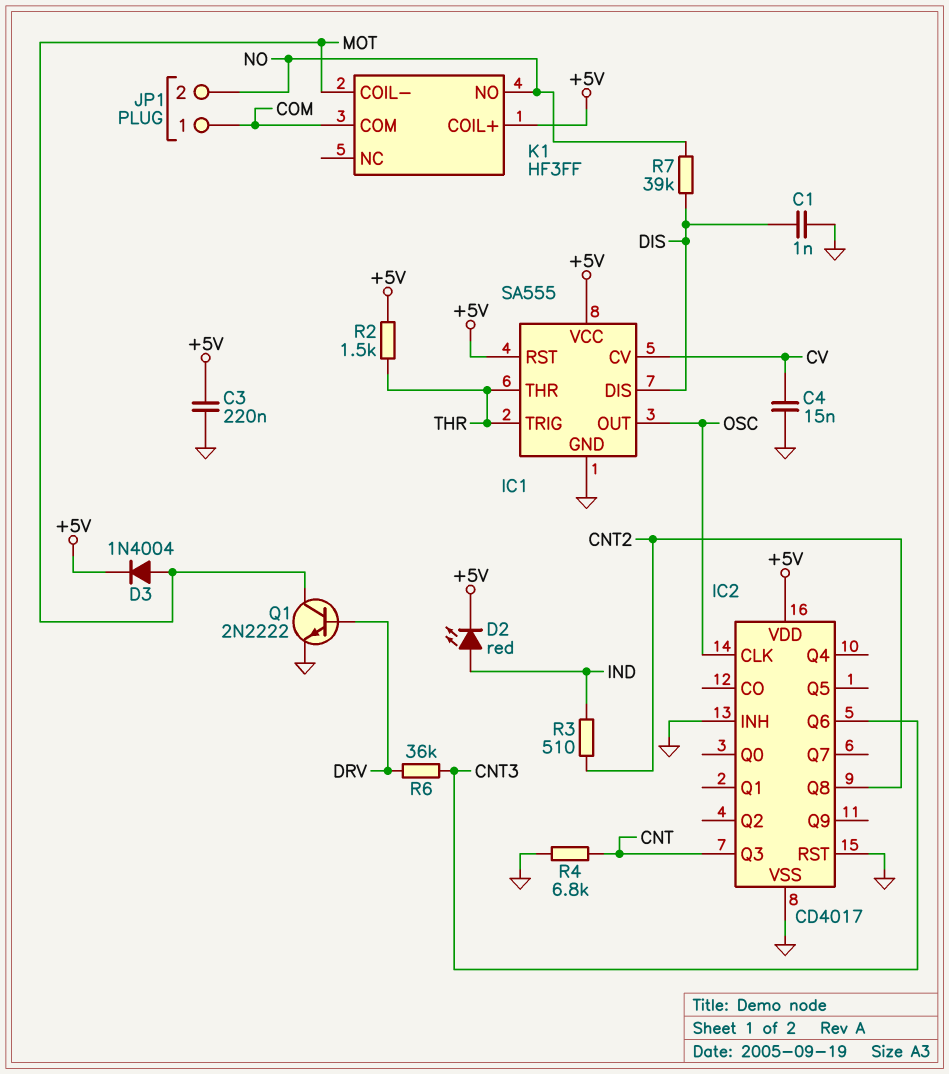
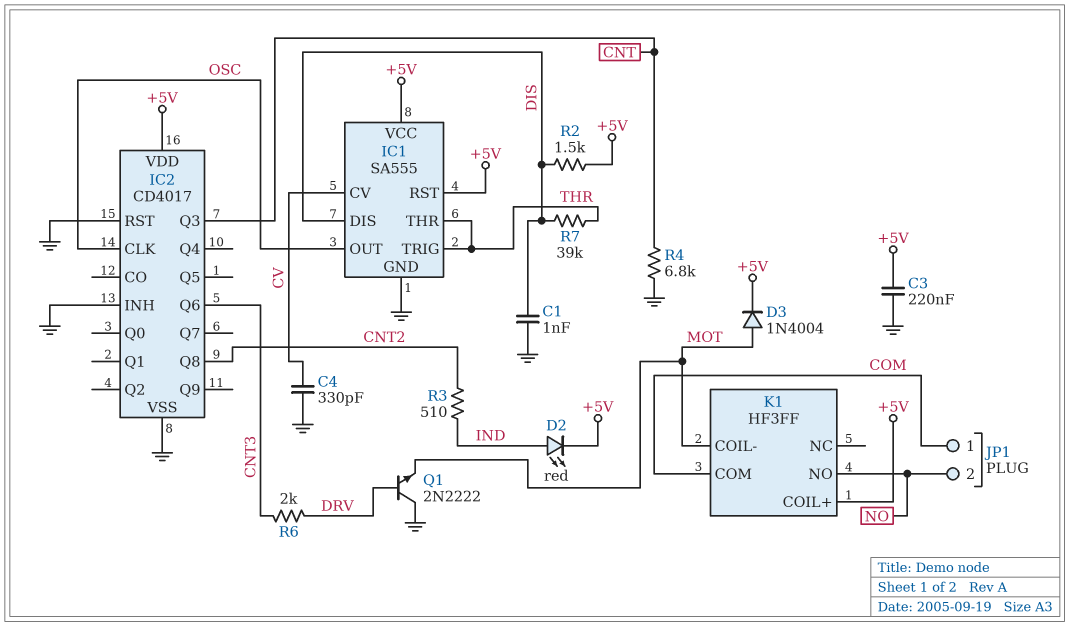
C4: 15nF (CV, GND) -> 330pF (CV, GND)
Q1: NPN 2N2222 (B DRV, C MOT, E GND) -> NPN 2N2222 (B DRV, C GND, E MOT)
R2: 1.5k (+5V, THR) -> 1.5k (+5V, DIS)
R6: 36k (CNT3, DRV) -> 2k (CNT3, DRV)
R7: 39k (DIS, NO) -> 39k (DIS, THR)

